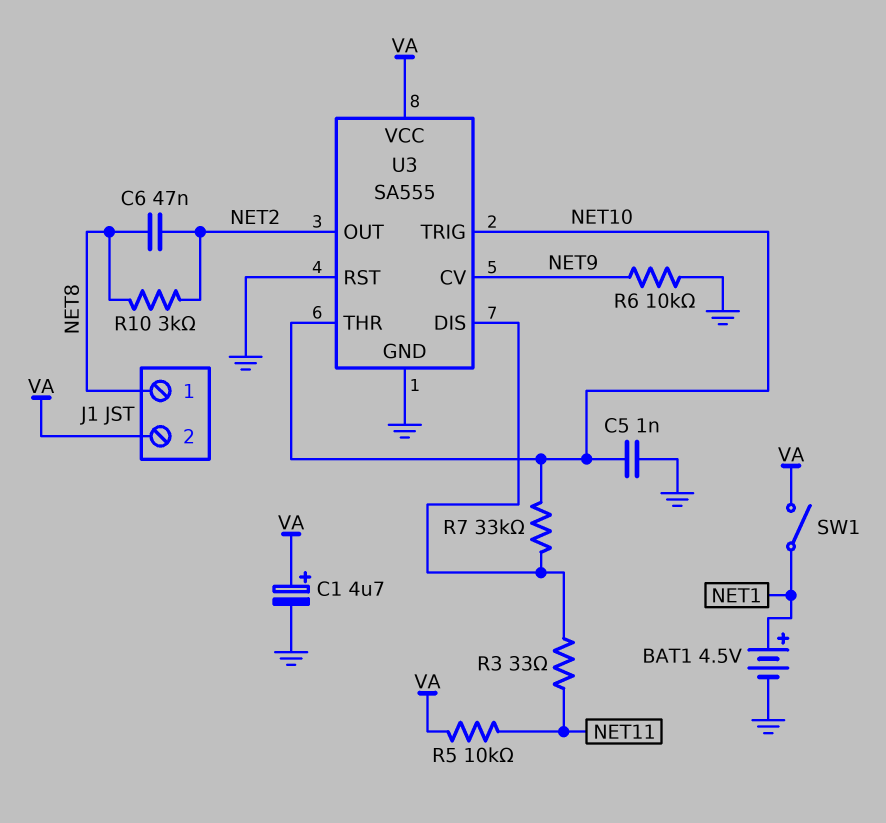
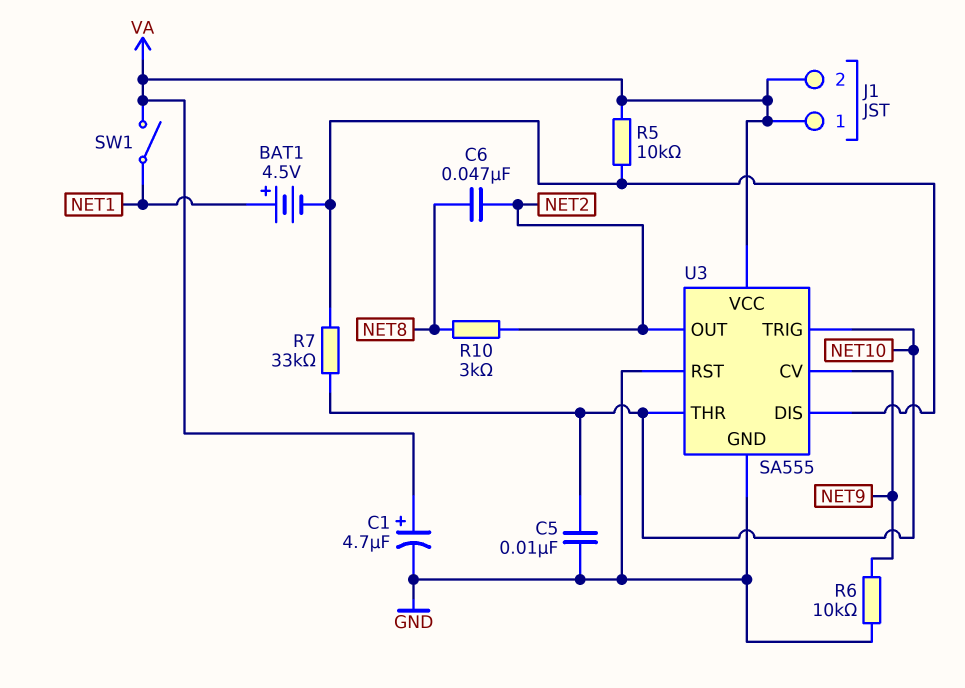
BAT1: 4.5V (plus NET1, minus GND) -> 4.5V (plus NET1, minus U3/DIS)
C5: 1nF (GND, NET10) -> 10nF (GND, NET10)
J1 pin 1: NET8 -> VA
R3: 33 (NET11, U3/DIS) -> none
R5: 10k (NET11, VA) -> 10k (U3/DIS, VA)

